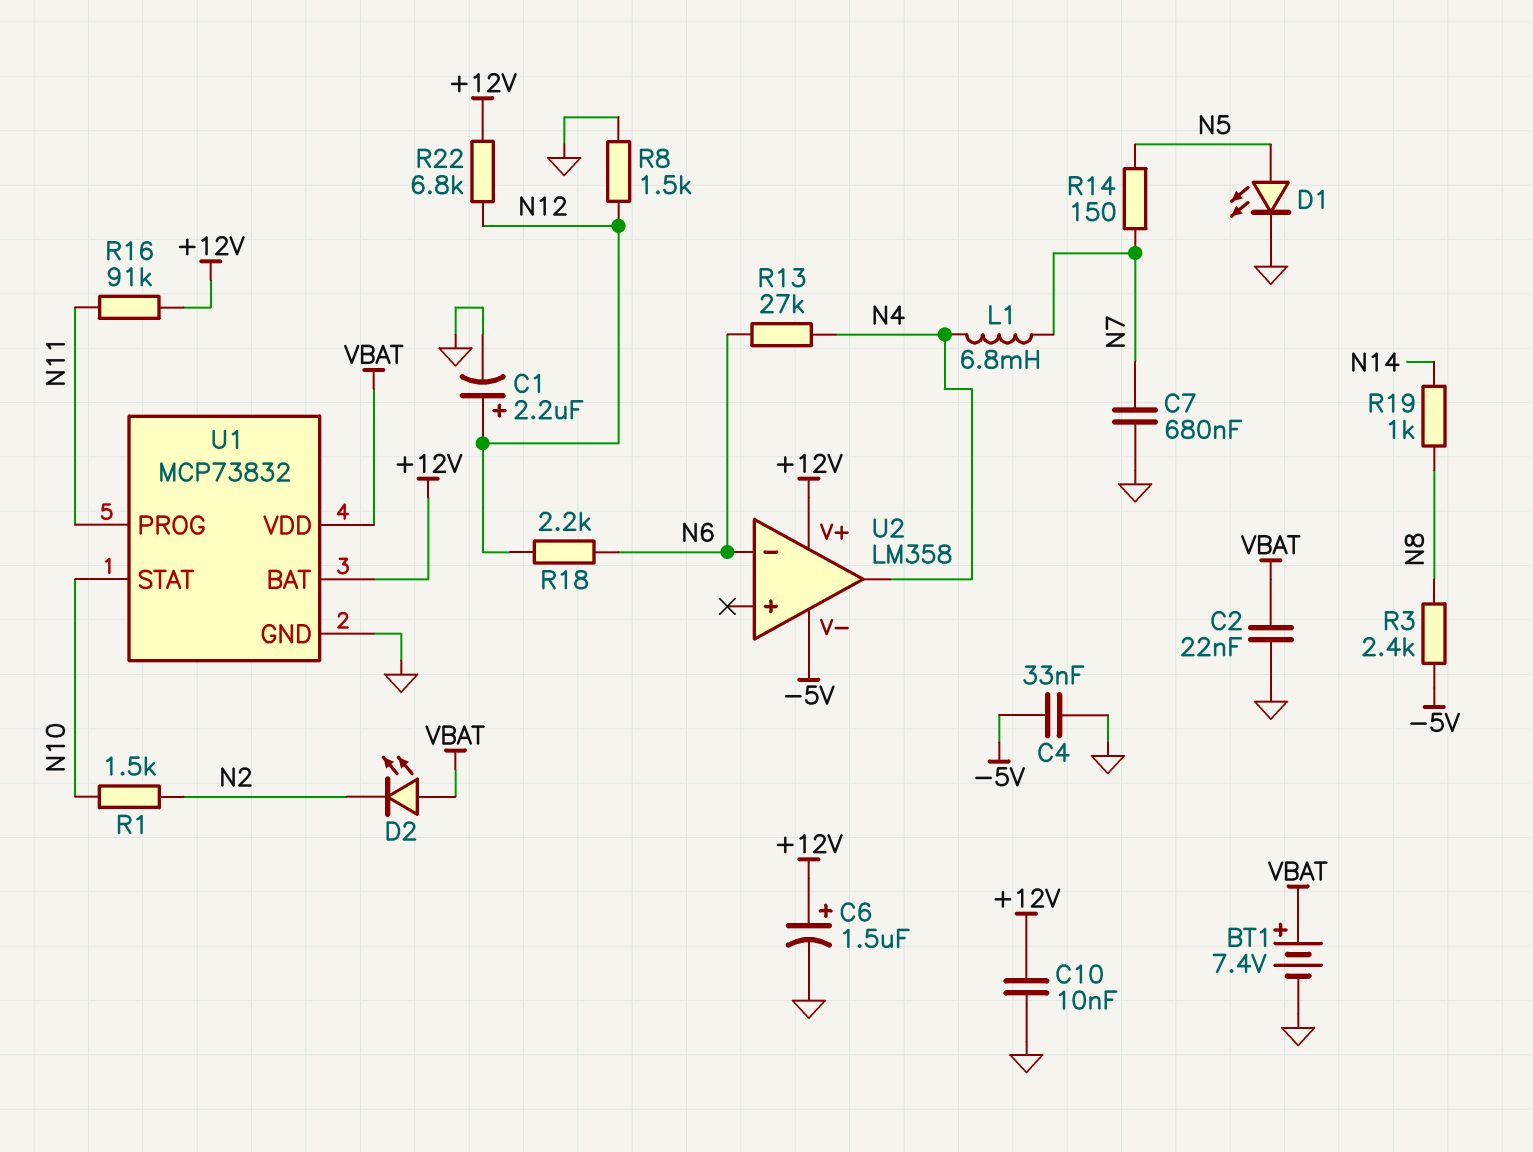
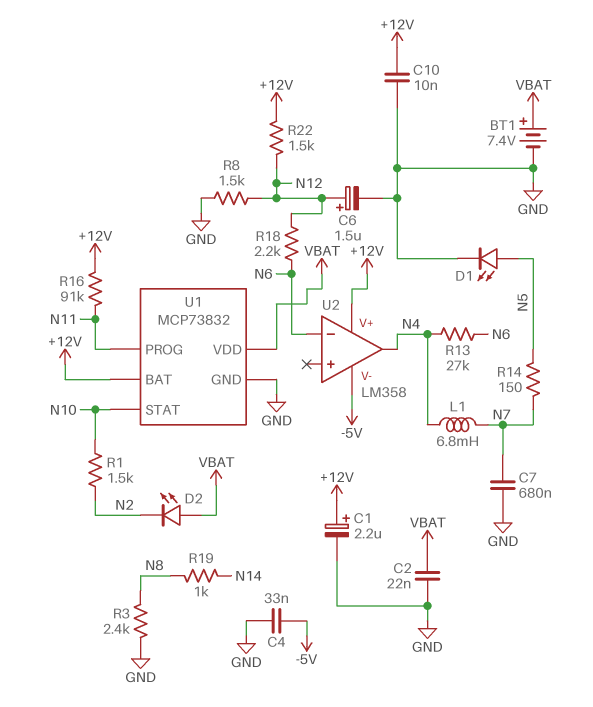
C1: 2.2uF (plus N12, minus GND) -> 2.2uF (plus +12V, minus GND)
C6: 1.5uF (plus +12V, minus GND) -> 1.5uF (plus N12, minus GND)
R3: 2.4k (-5V, N8) -> 2.4k (GND, N8)
R22: 6.8k (+12V, N12) -> 1.5k (+12V, N12)

